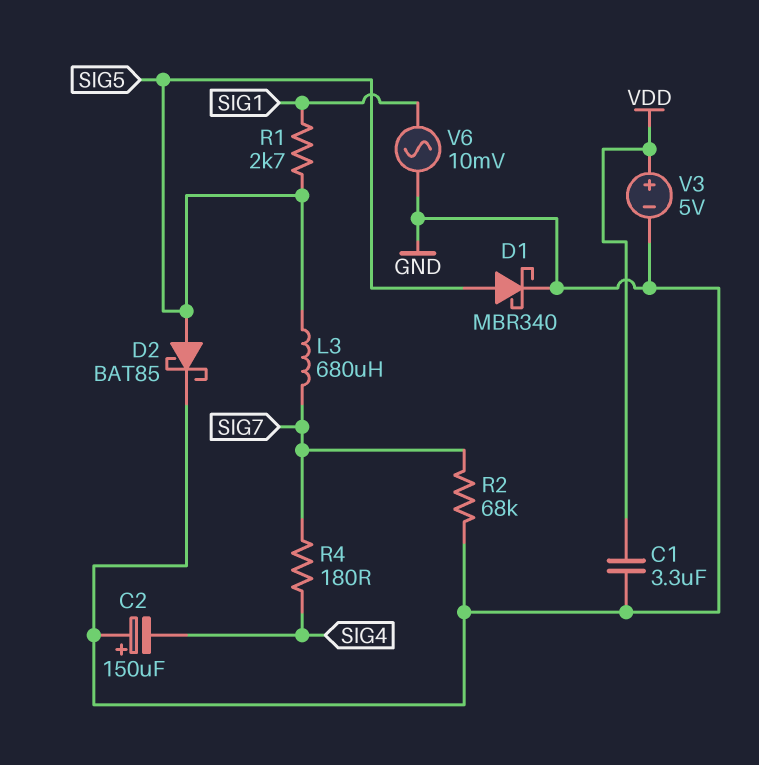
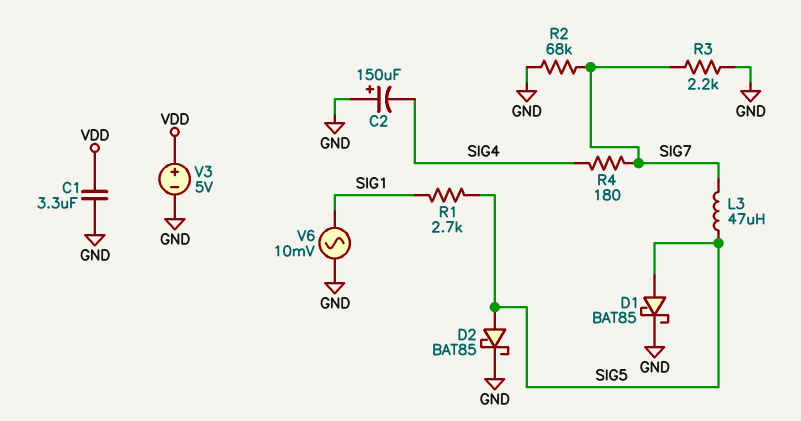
D1: schottky MBR340 (A SIG5, K GND) -> schottky BAT85 (A SIG5, K GND)
L3: 680uH (SIG5, SIG7) -> 47uH (SIG5, SIG7)
R3: none -> 2.2k (GND, SIG7)

